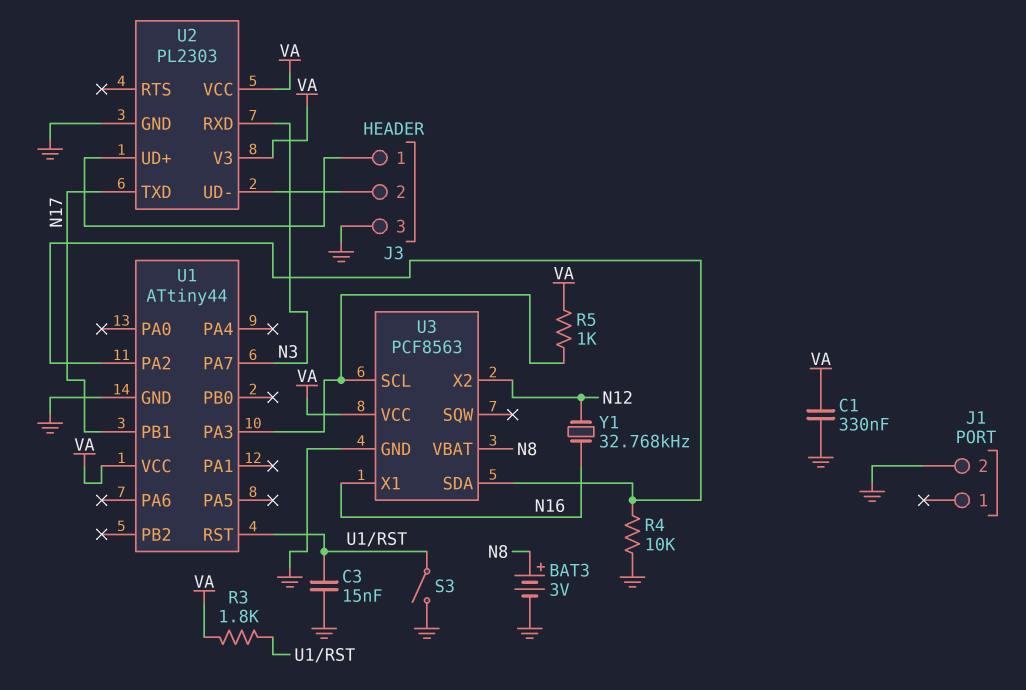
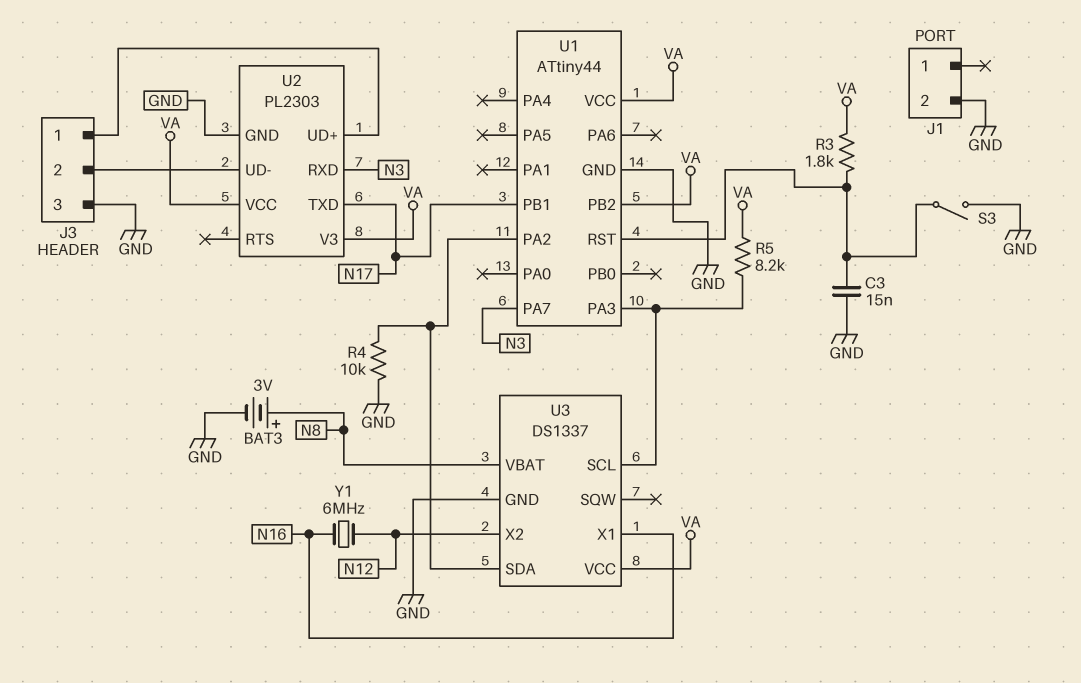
C1: 330nF (GND, VA) -> none
R5: 1k (U1/PA3, VA) -> 8.2k (U1/PA3, VA)
U1 pin PB2: none -> VA
U3: PCF8563 -> DS1337
Y1: 32.768kHz (N12, N16) -> 6MHz (N12, N16)

